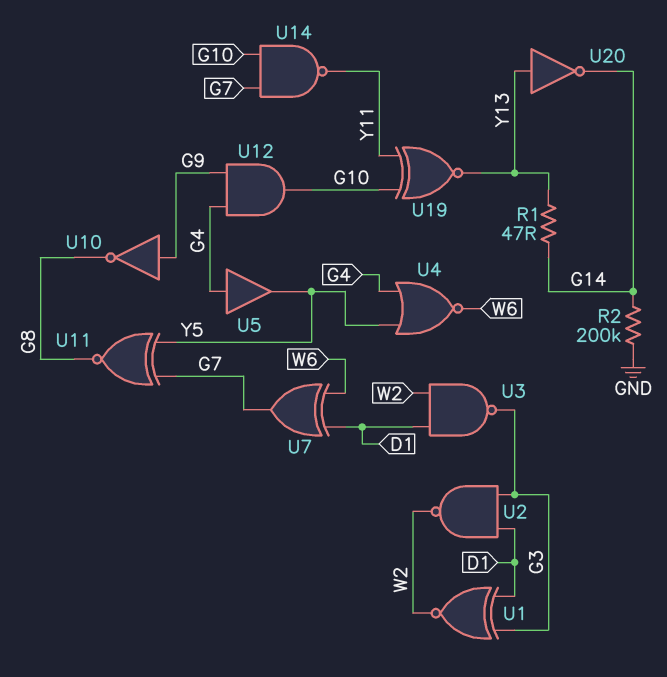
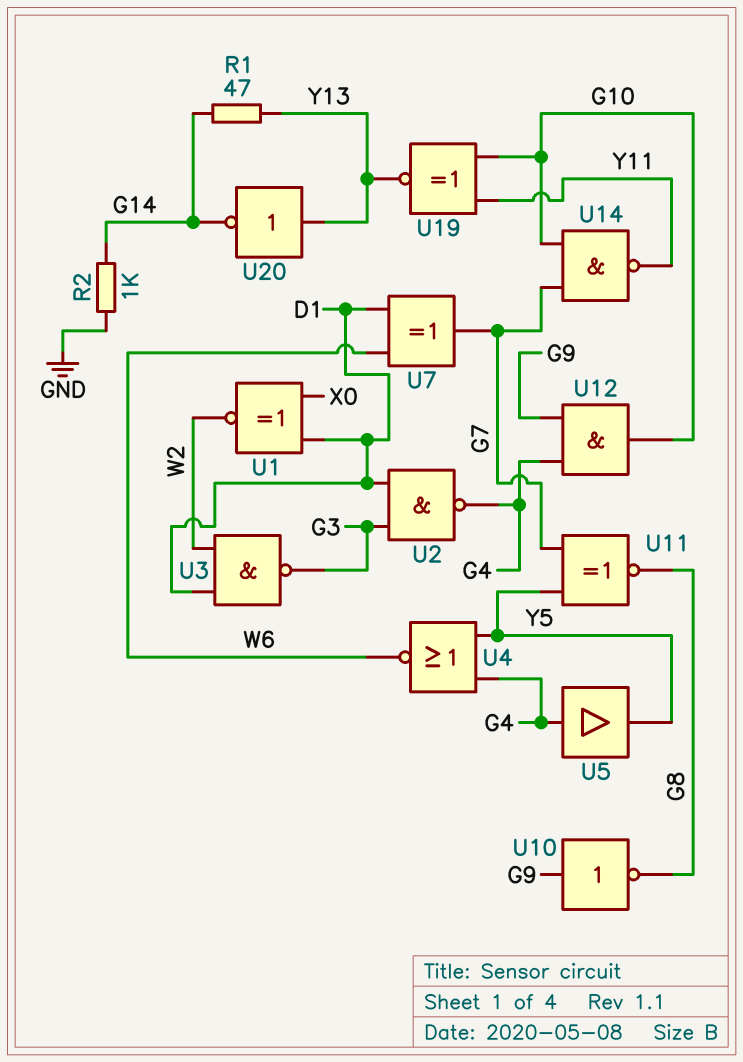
R2: 200k (G14, GND) -> 1k (G14, GND)
U1: XNOR (in D1, in G3, out W2) -> XNOR (in D1, in X0, out W2)
U2: NAND (in D1, in G3, out W2) -> NAND (in D1, in G3, out G4)

